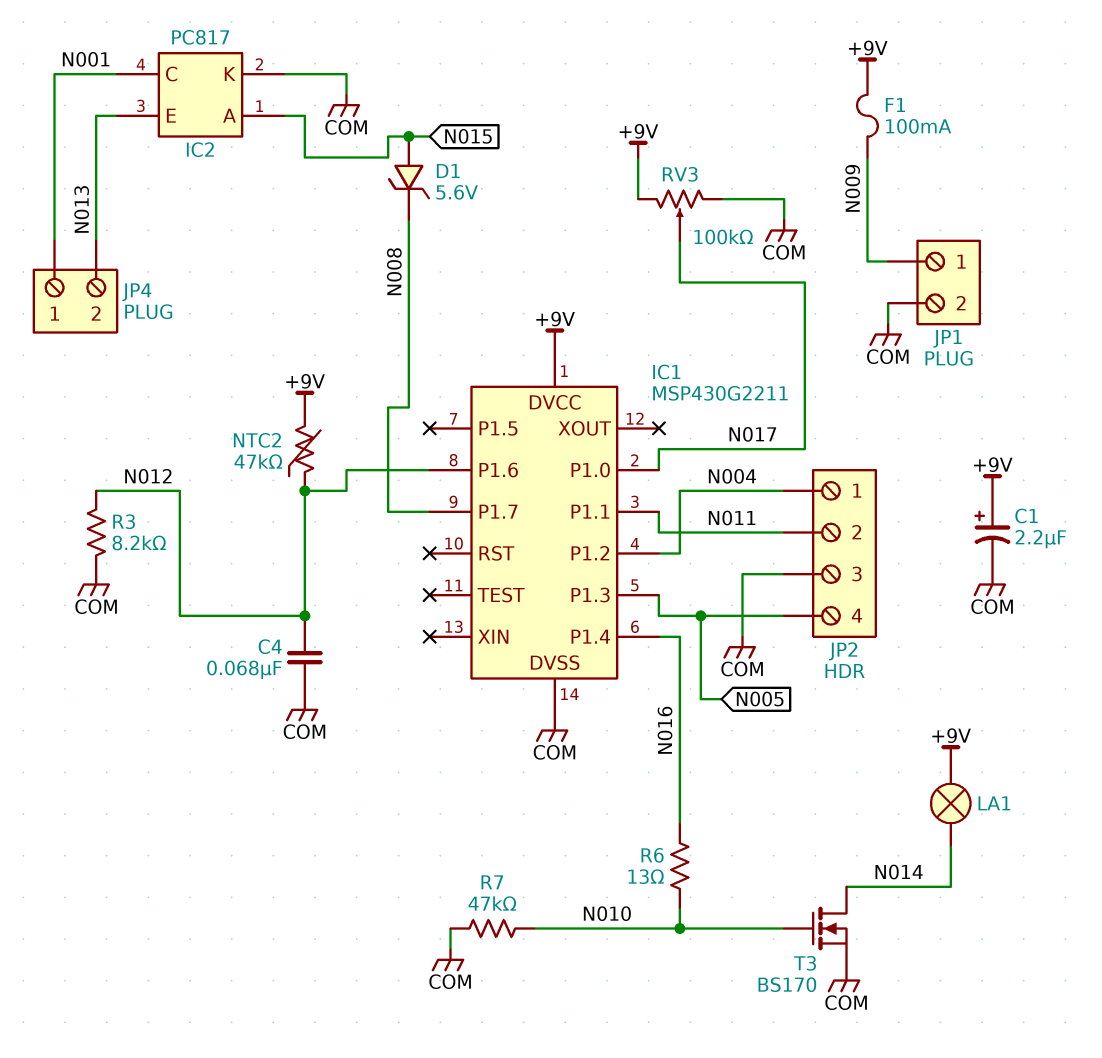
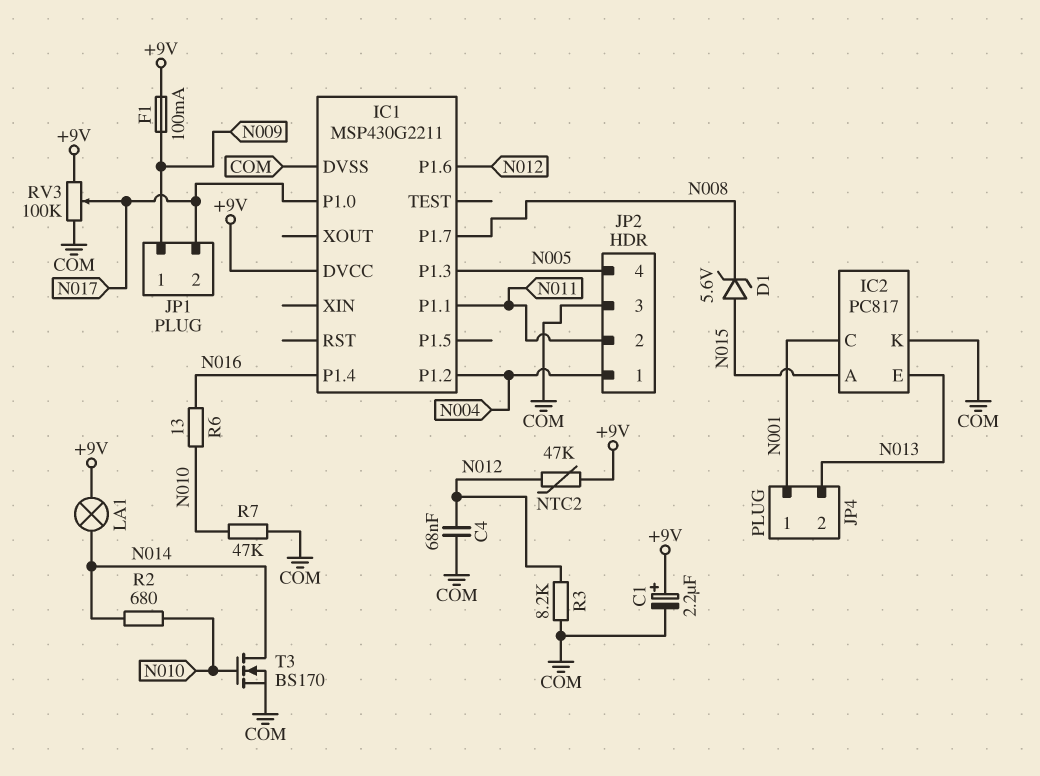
JP1 pin 2: COM -> N017
R2: none -> 680 (N010, N014)

